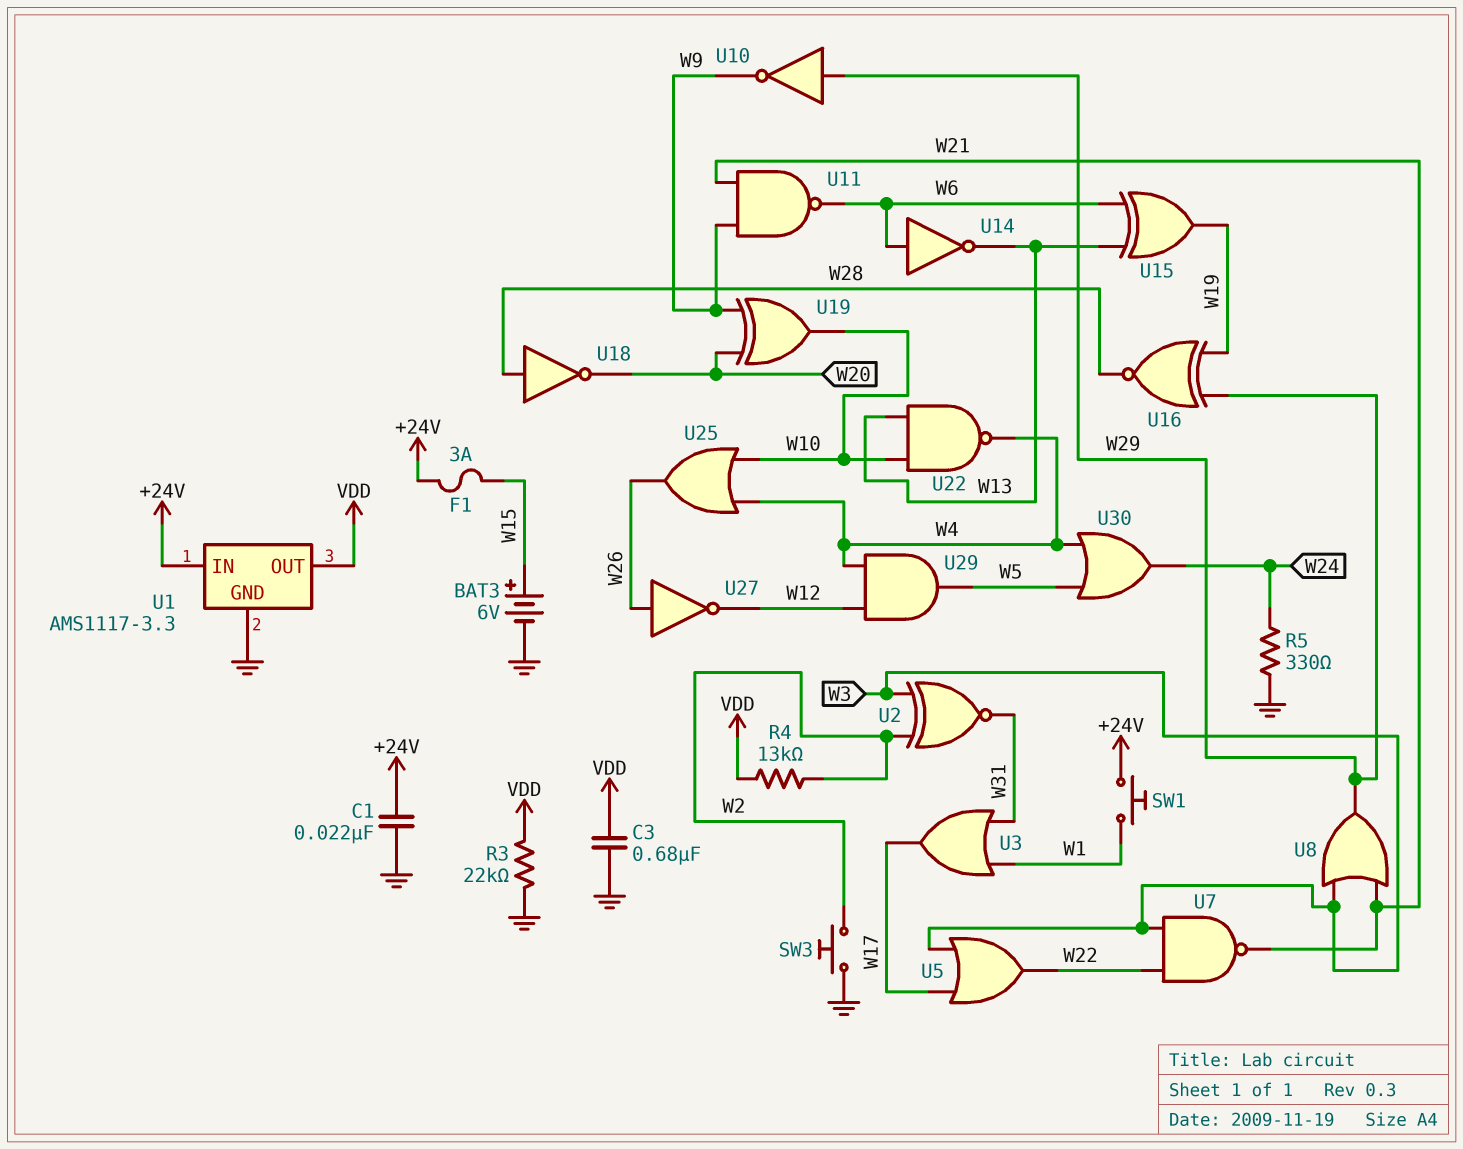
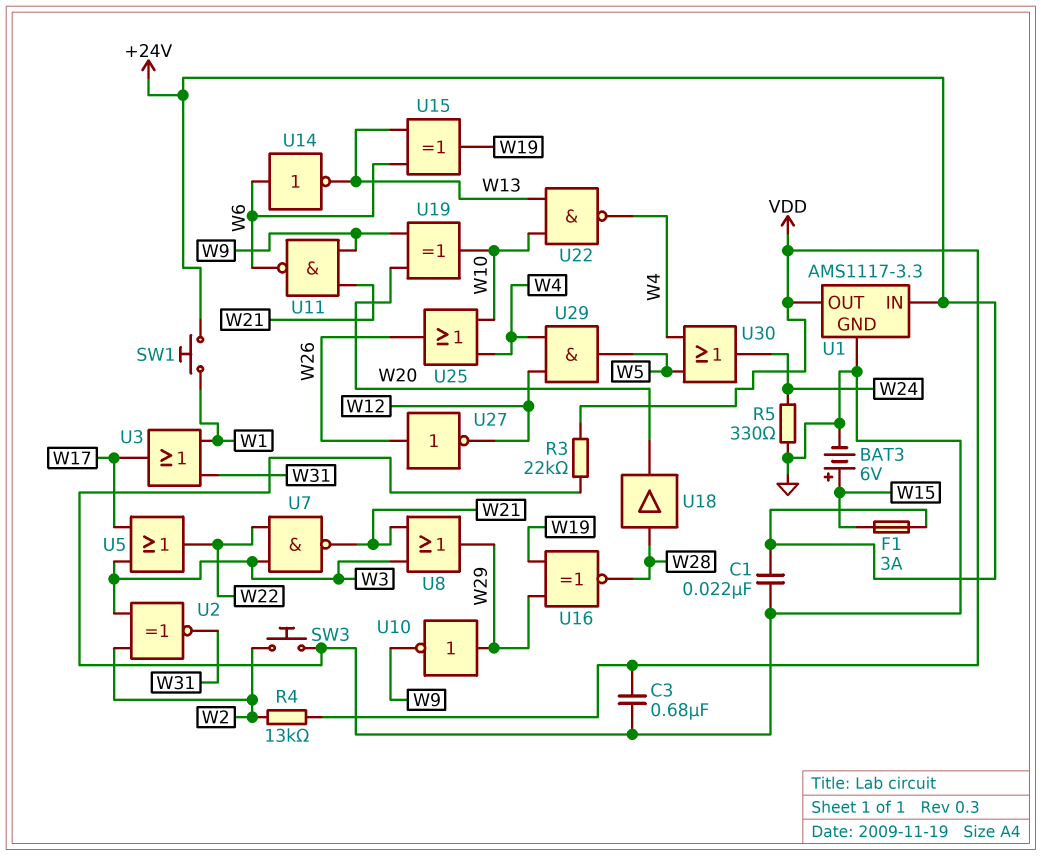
U18: NOT (in W28, out W20) -> buffer (in W28, out W20)

